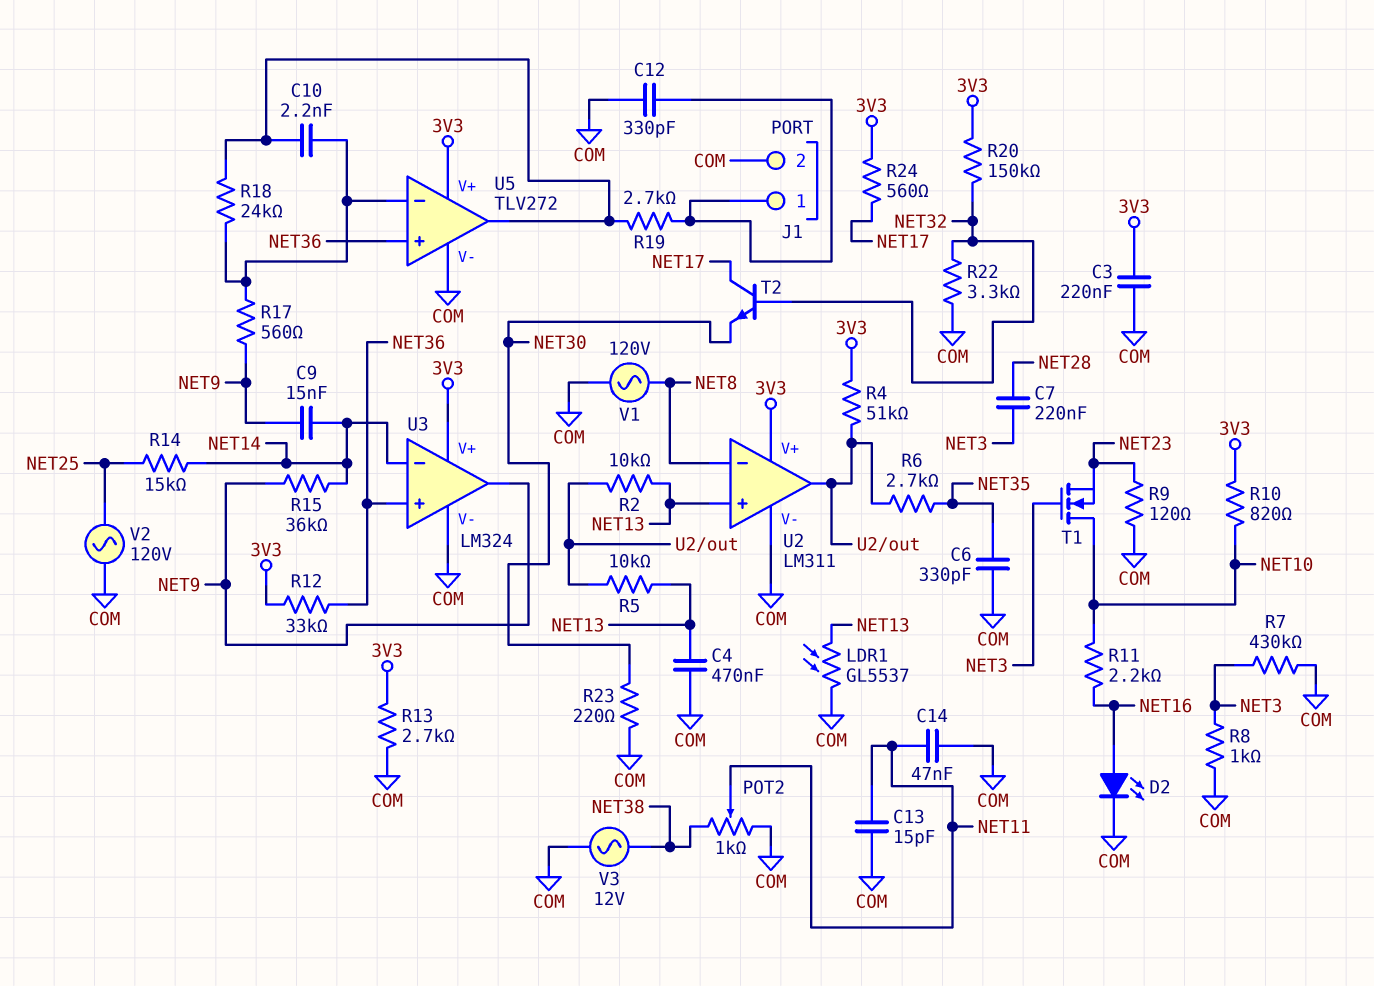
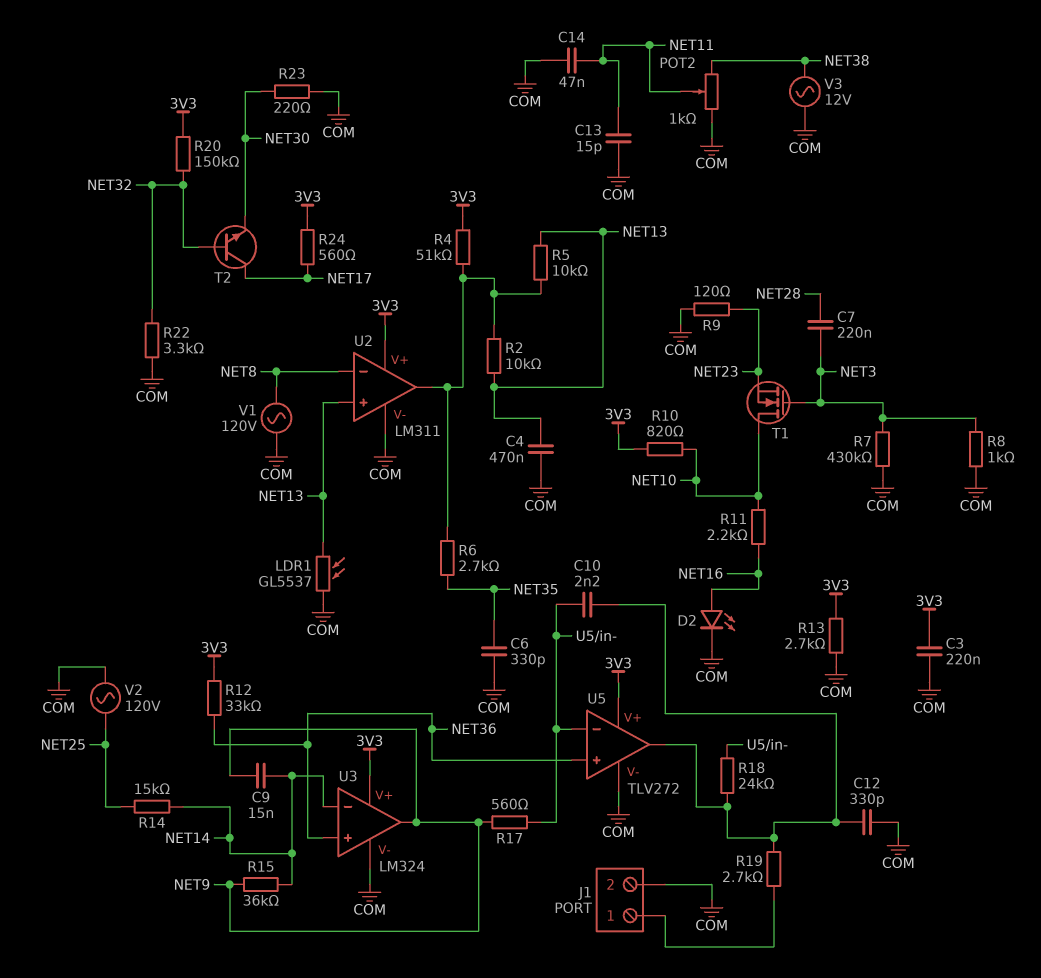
C12: 330pF (COM, J1/1) -> 330pF (COM, U5/out)

